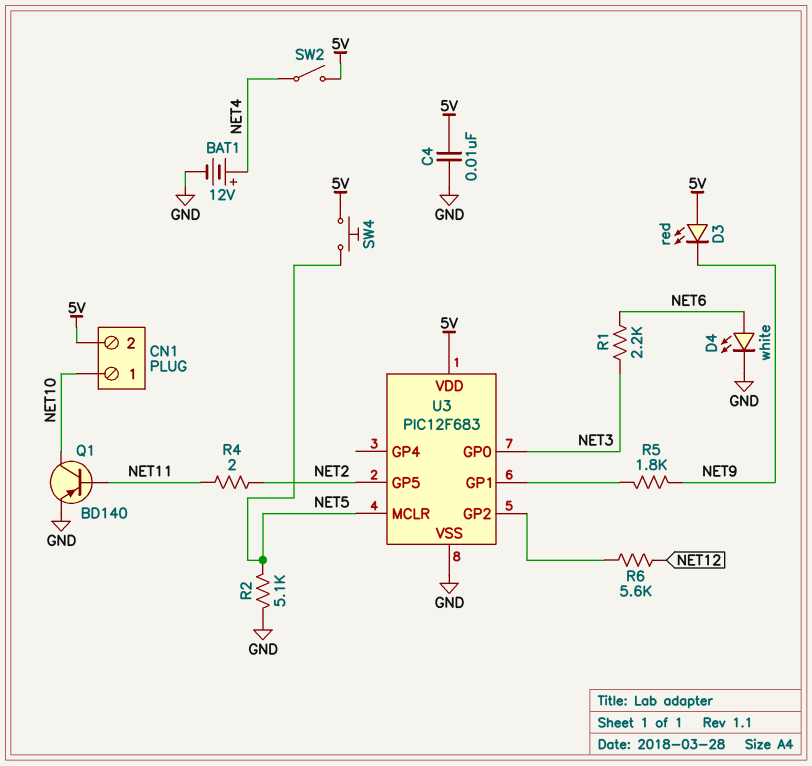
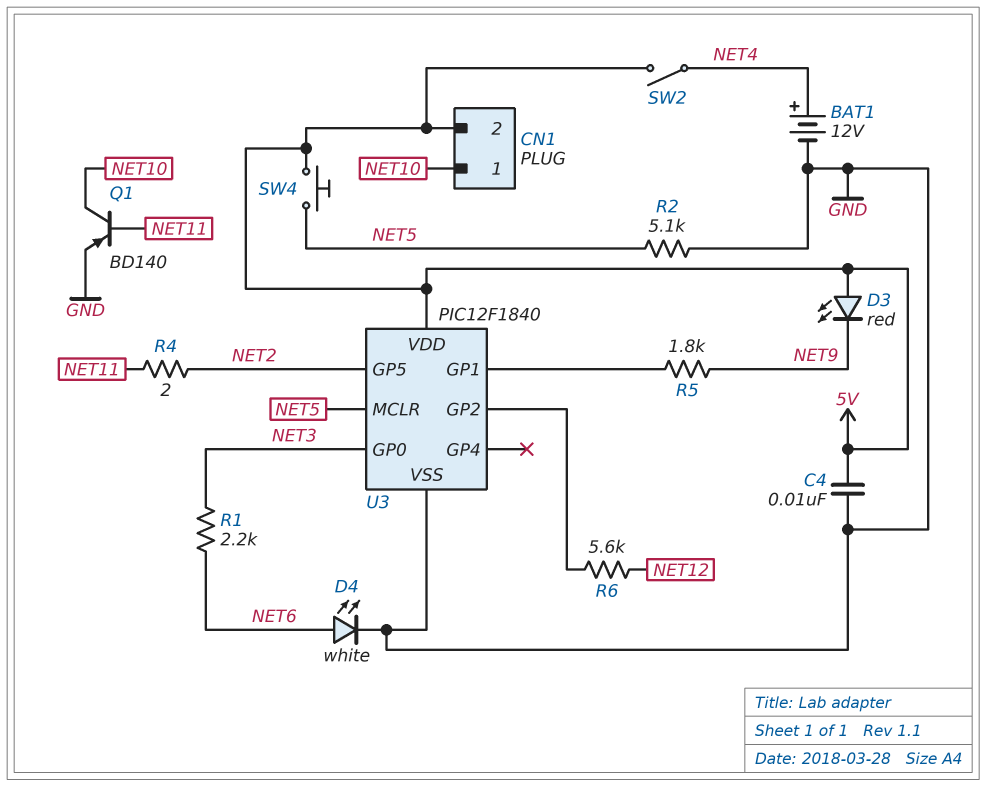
U3: PIC12F683 -> PIC12F1840

